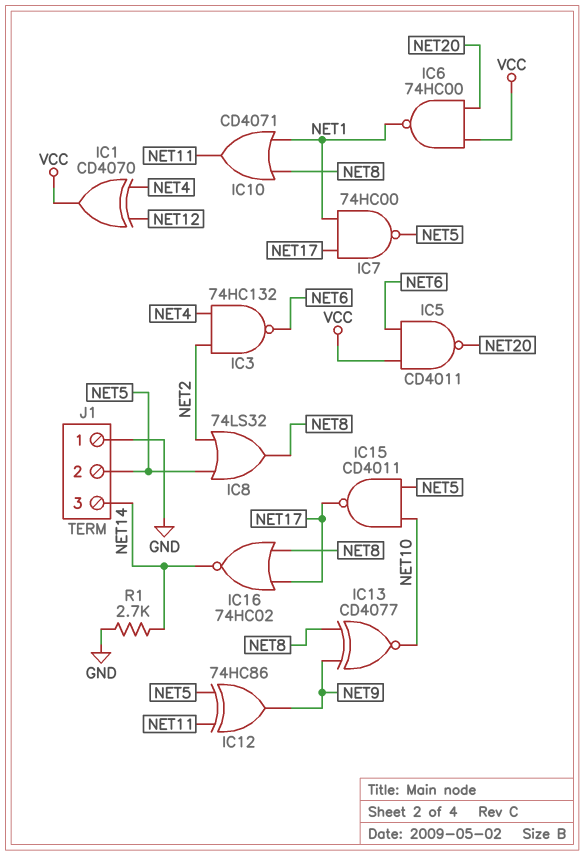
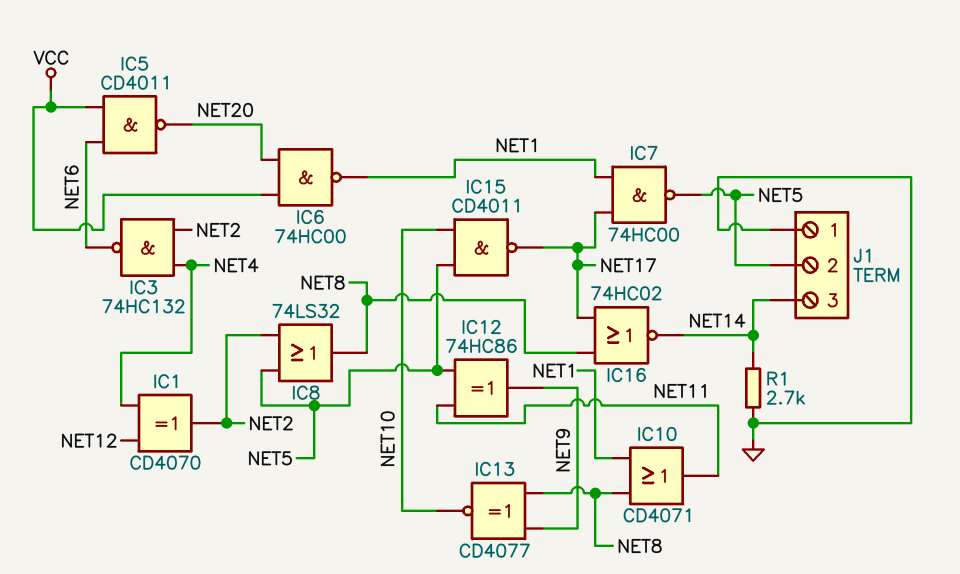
IC1: XOR CD4070 (in NET4, in NET12, out VCC) -> XOR CD4070 (in NET4, in NET12, out NET2)

